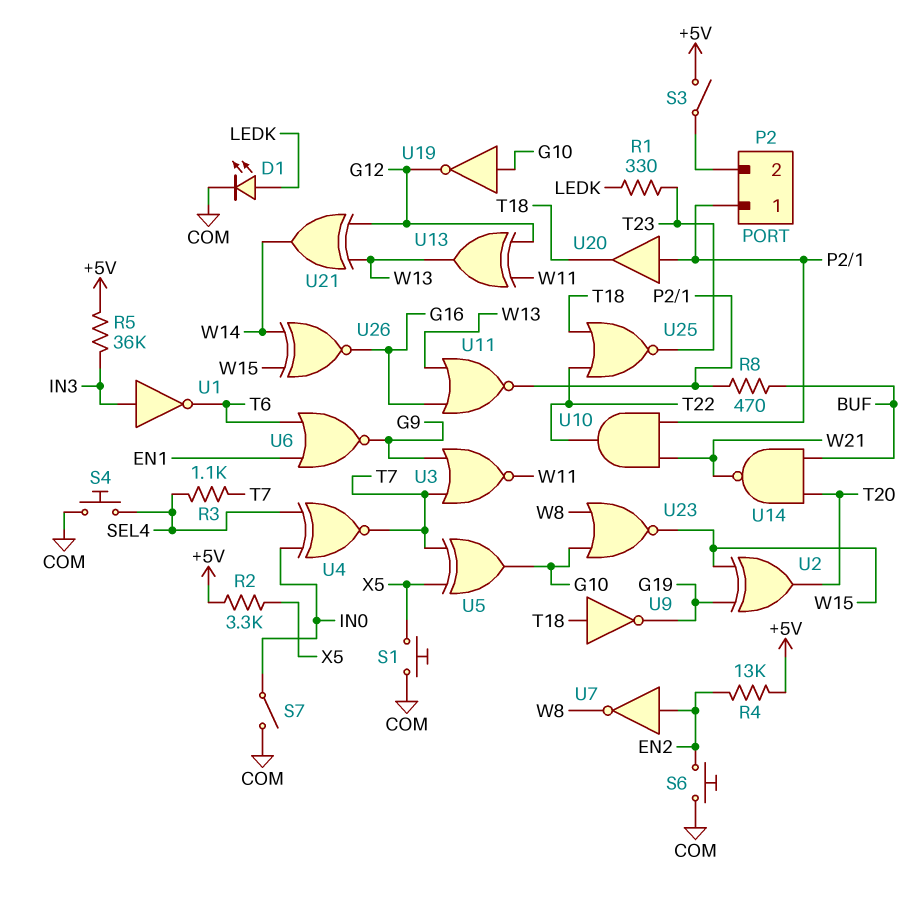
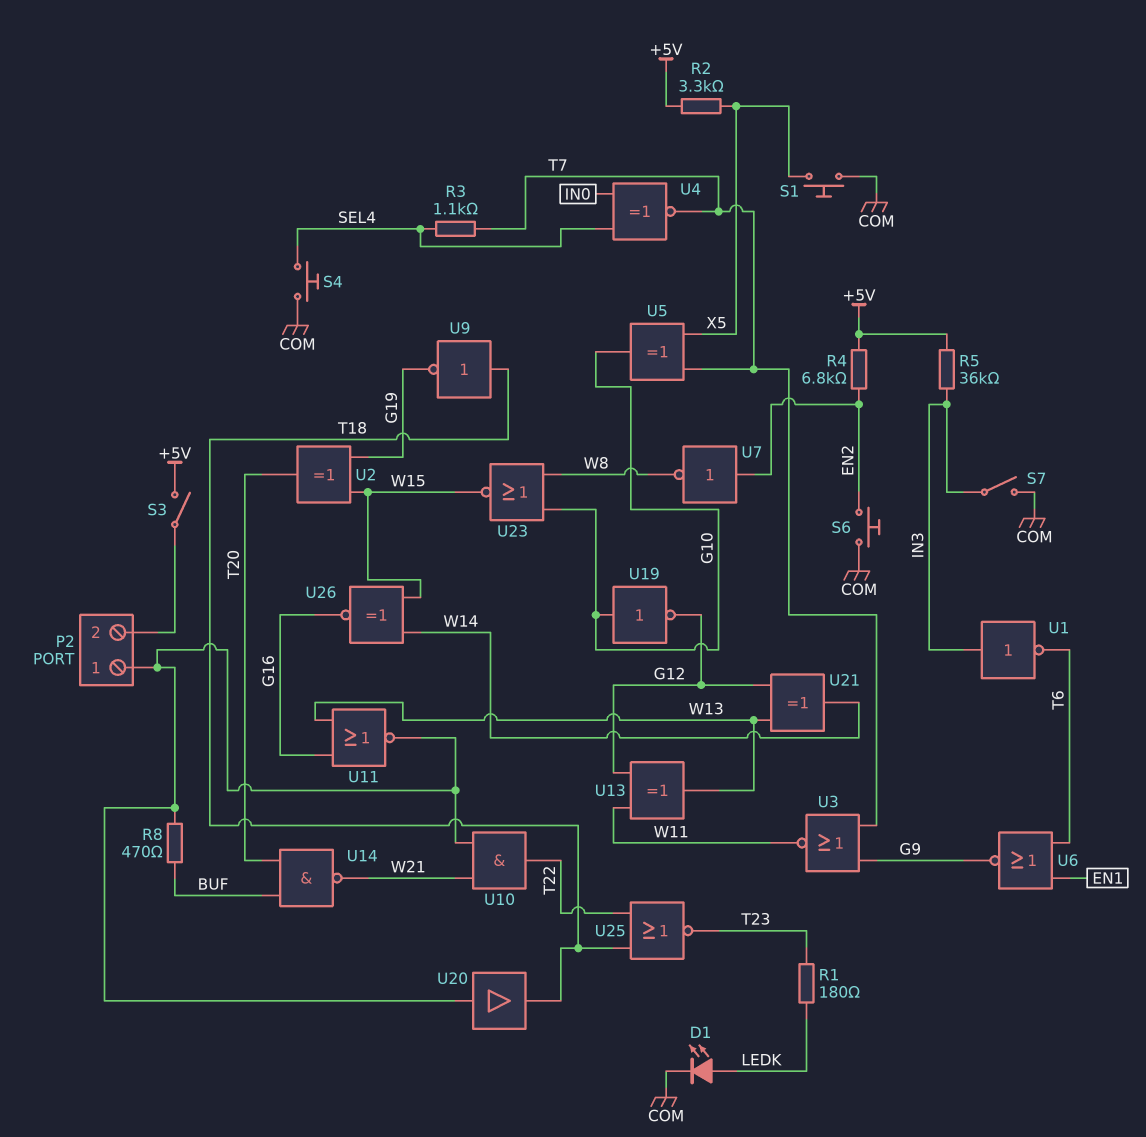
R1: 330 (LEDK, T23) -> 180 (LEDK, T23)
R4: 13k (+5V, EN2) -> 6.8k (+5V, EN2)
S7: switch (COM, IN0) -> switch (COM, IN3)

